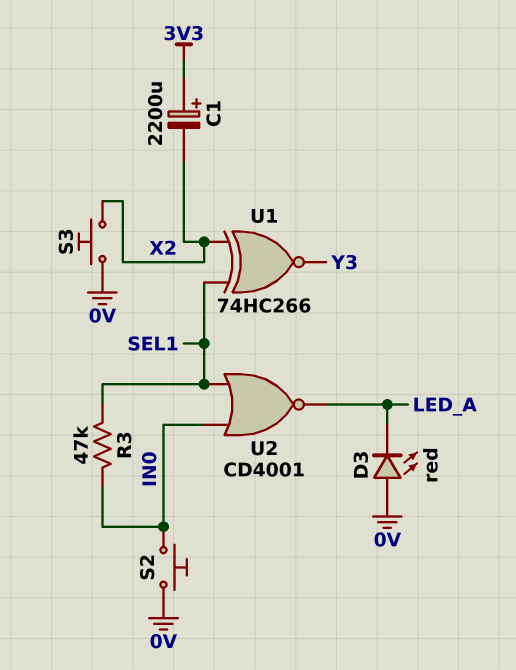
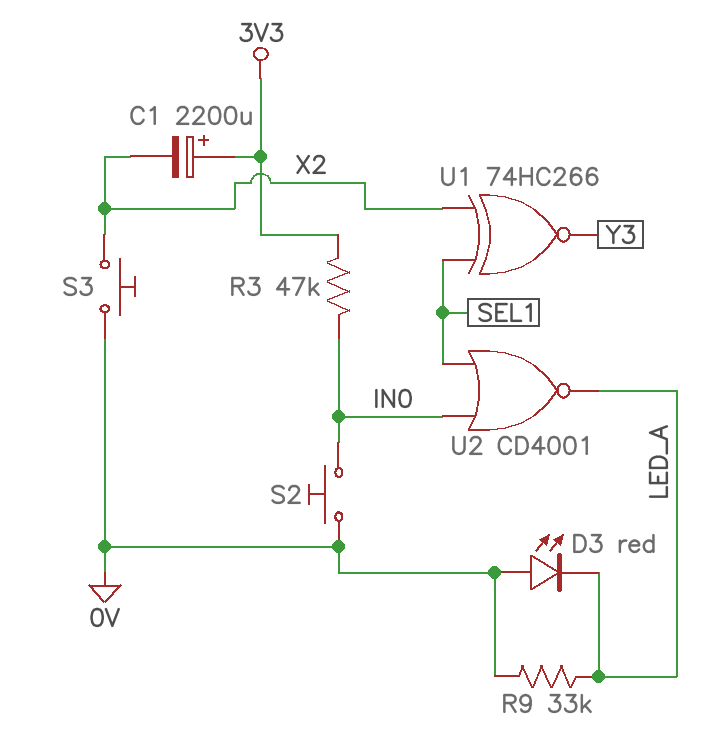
R3: 47k (IN0, SEL1) -> 47k (3V3, IN0)
R9: none -> 33k (0V, LED_A)

